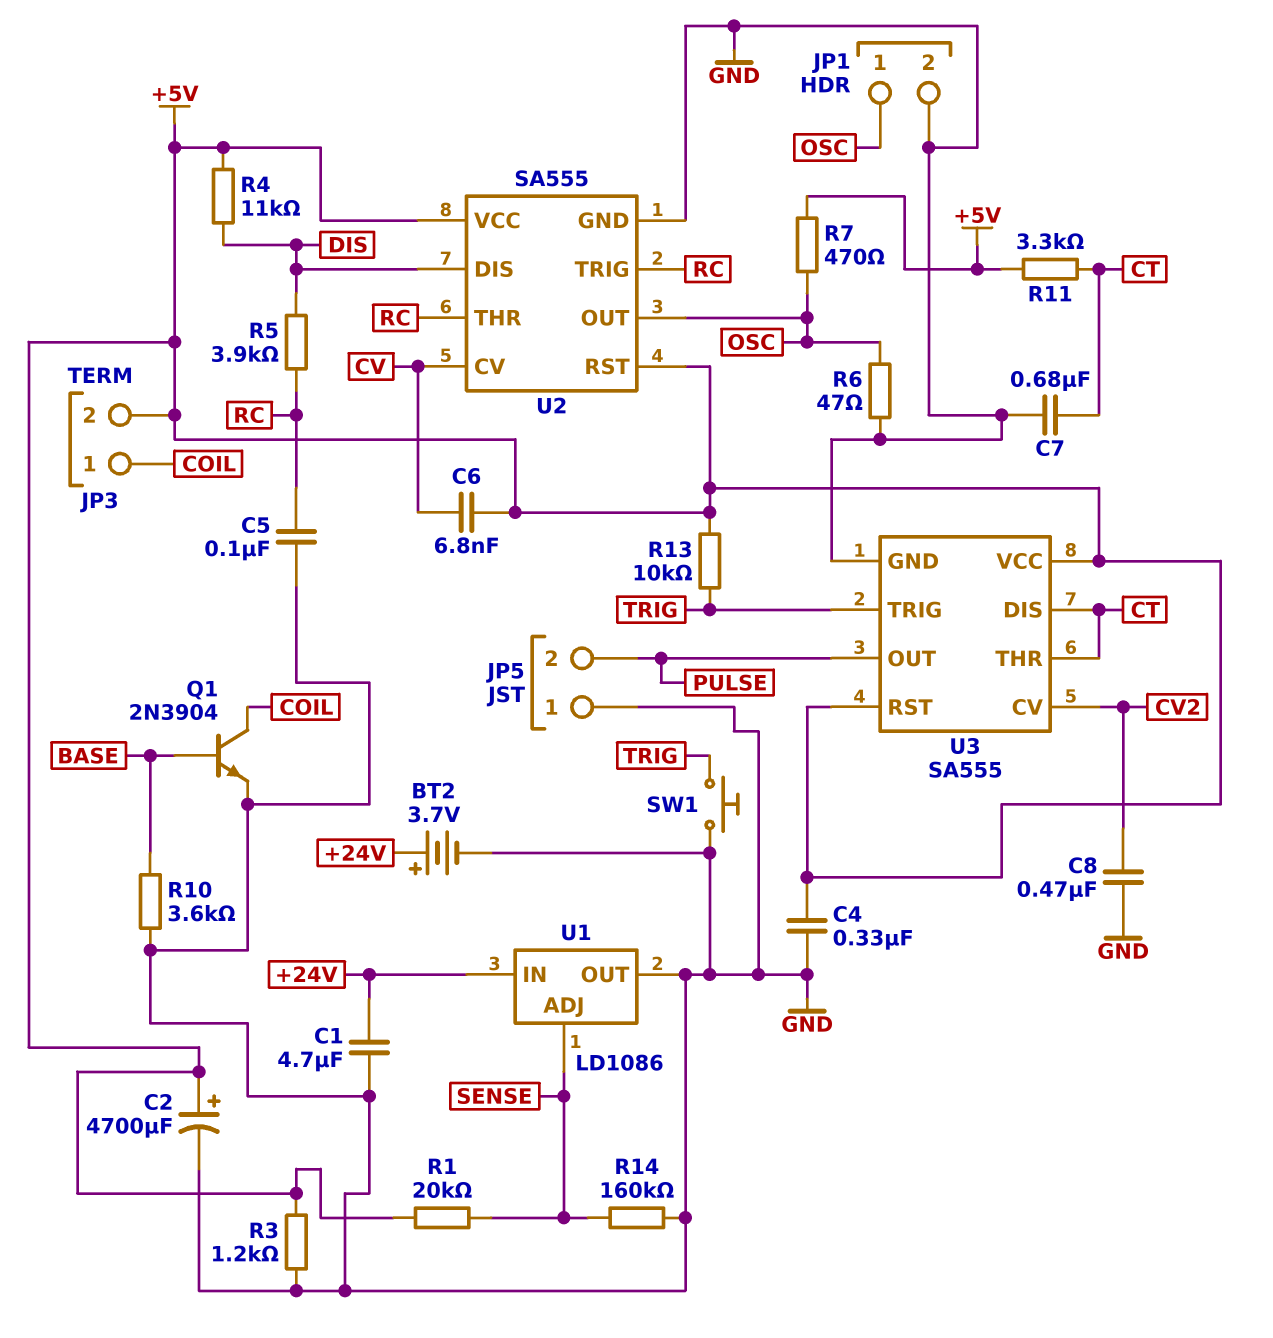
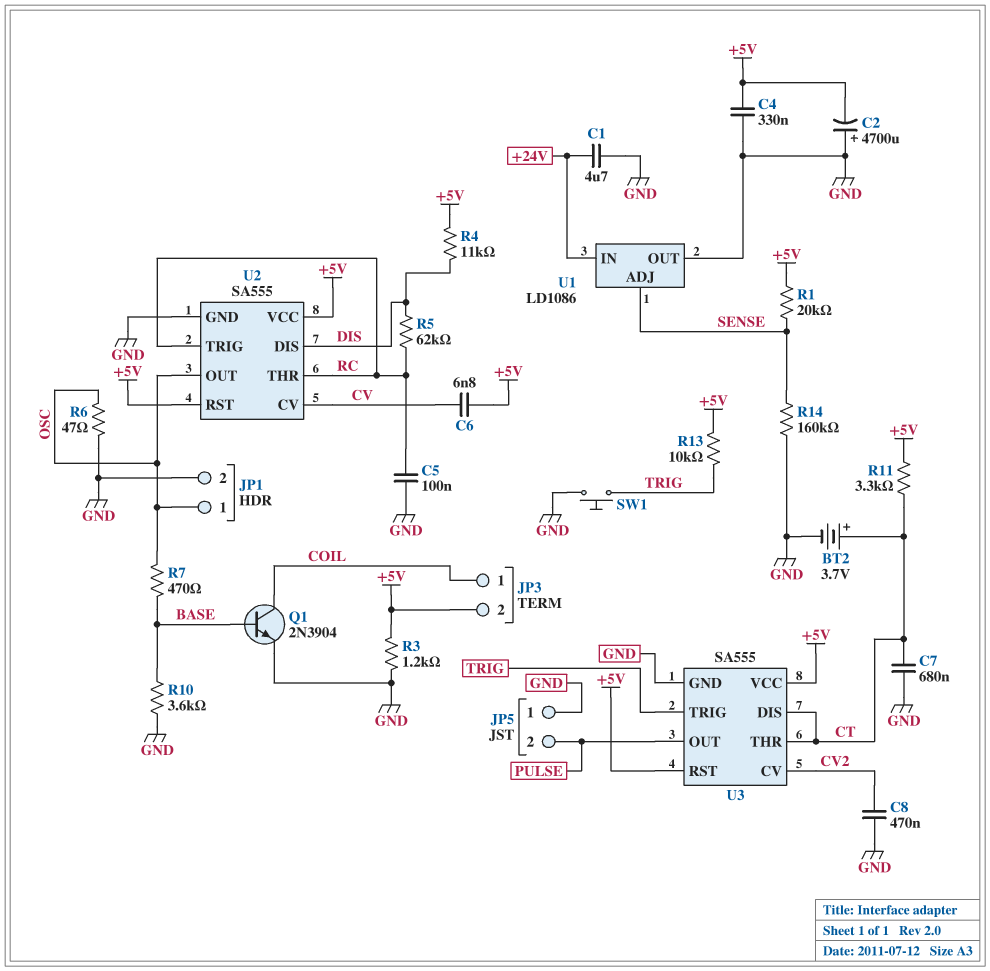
BT2: 3.7V (plus +24V, minus GND) -> 3.7V (plus CT, minus GND)
C2: 4700uF (plus +5V, minus GND) -> 4700uF (plus GND, minus +5V)
R5: 3.9k (DIS, RC) -> 62k (DIS, RC)
R7: 470 (+5V, OSC) -> 470 (BASE, OSC)

